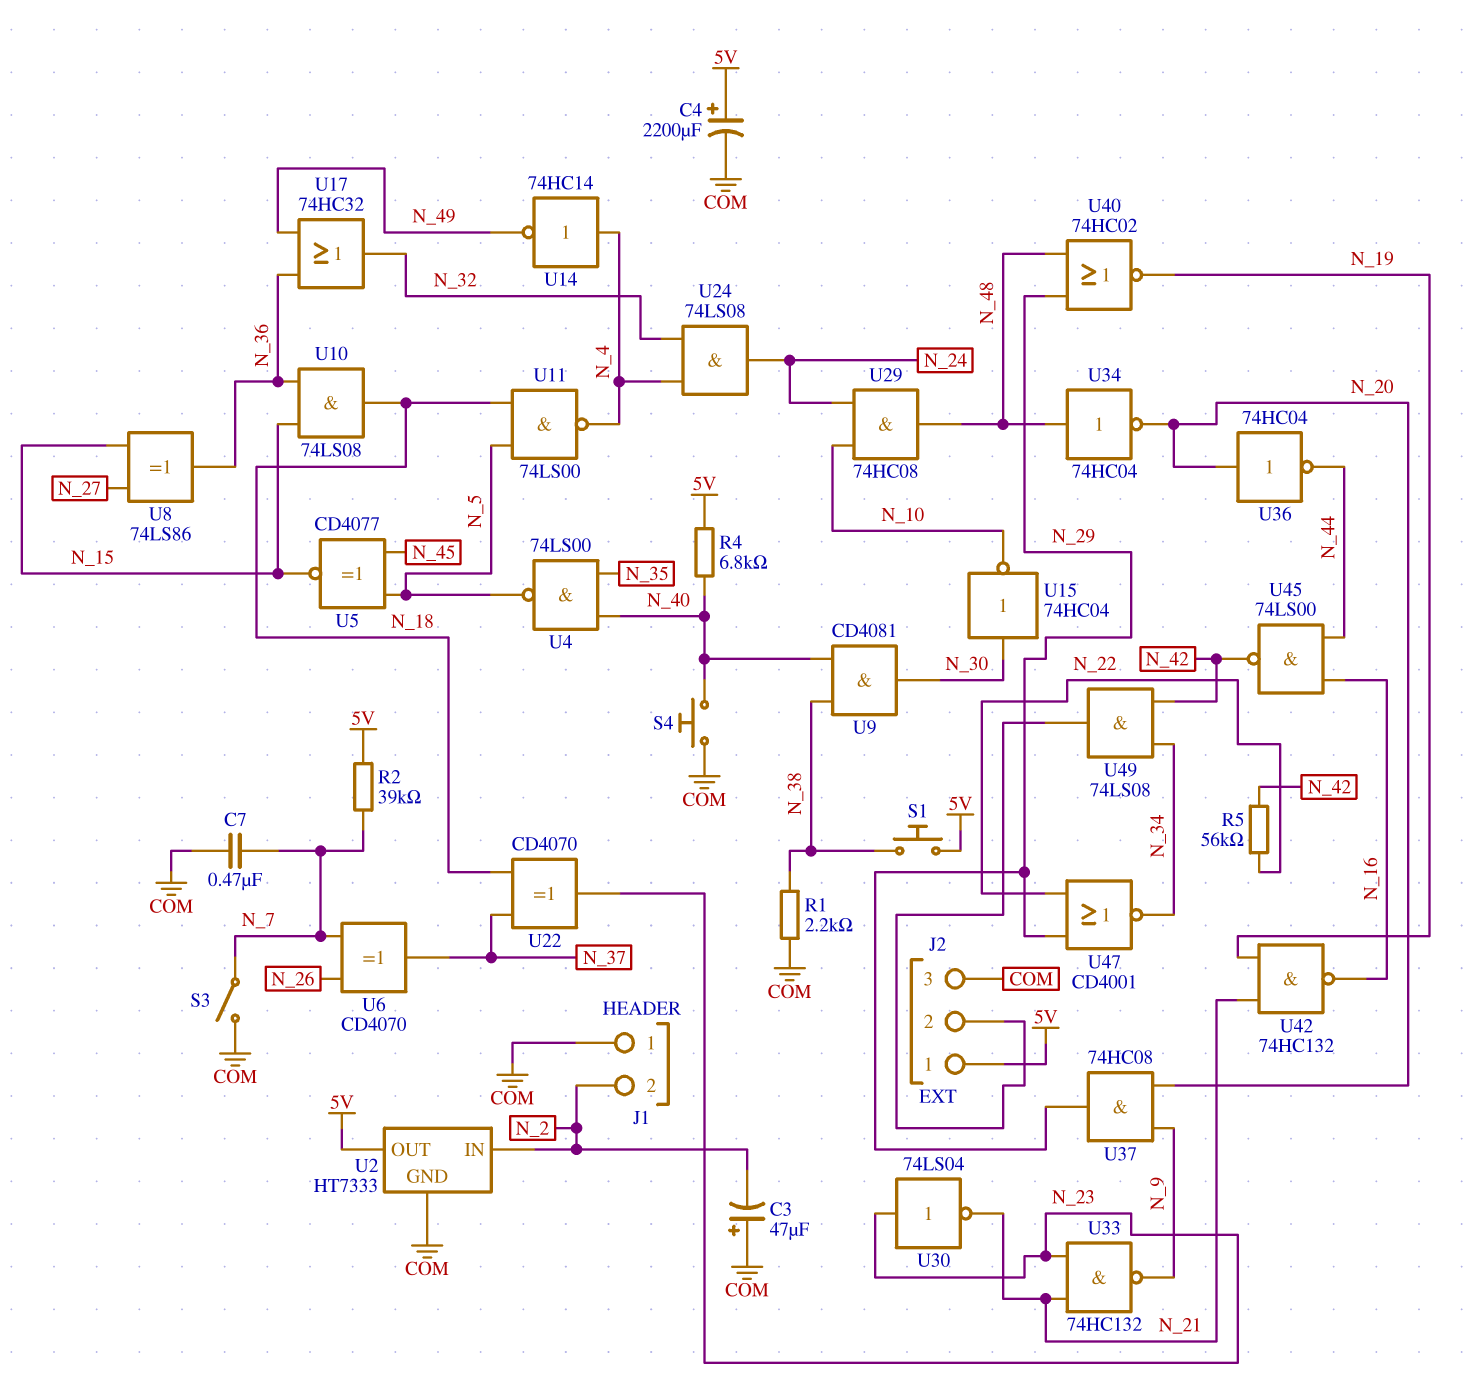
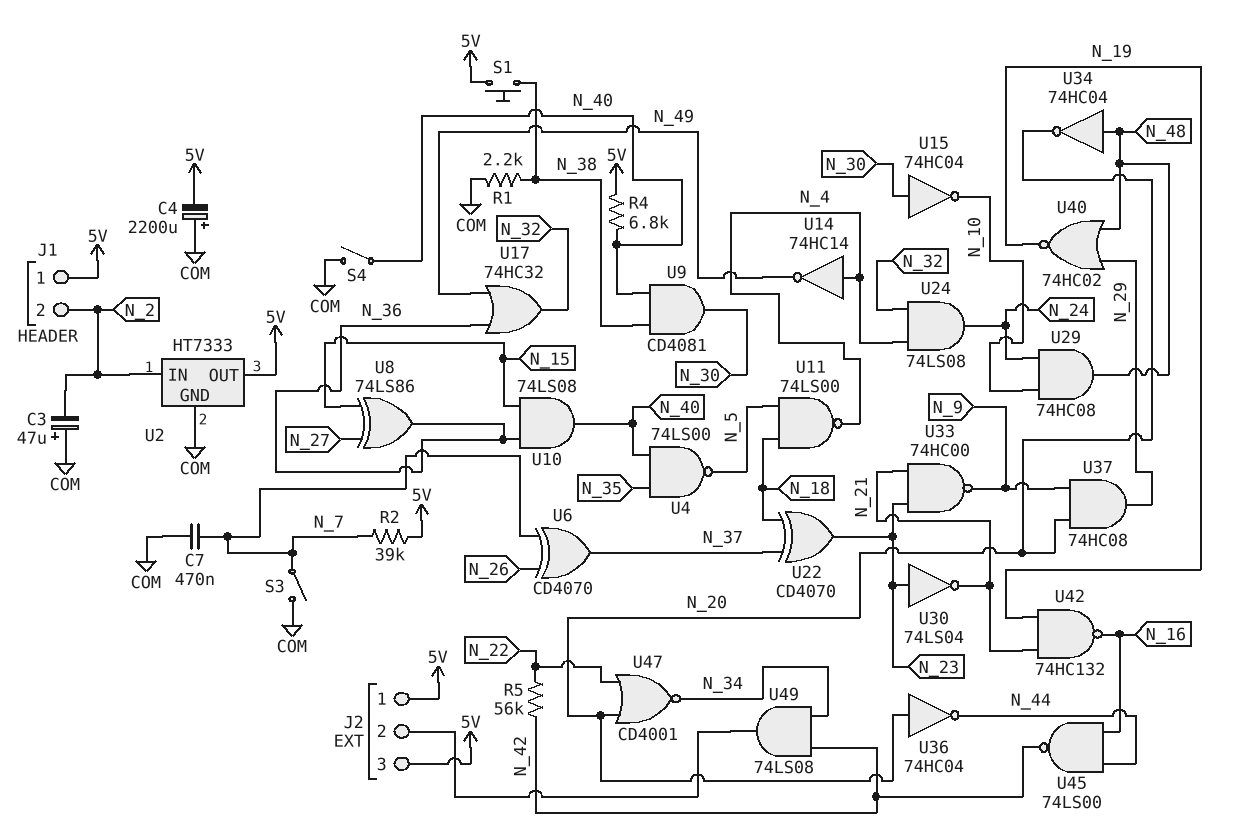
C4: 2200uF (plus 5V, minus COM) -> 2200uF (plus COM, minus 5V)
J1 pin 1: COM -> 5V
J2 pin 3: COM -> 5V
S4: button (COM, N_40) -> switch (COM, N_40)
U5: XNOR CD4077 (in N_5, in N_45, out N_15) -> none
U10: AND 74LS08 (in N_15, in N_36, out N_18) -> AND 74LS08 (in N_15, in N_36, out N_40)
U33: NAND 74HC132 (in N_21, in N_23, out N_9) -> NAND 74HC00 (in N_21, in N_23, out N_9)
U47: NOR CD4001 (in N_22, in N_29, out N_34) -> NOR CD4001 (in N_20, in N_22, out N_34)

